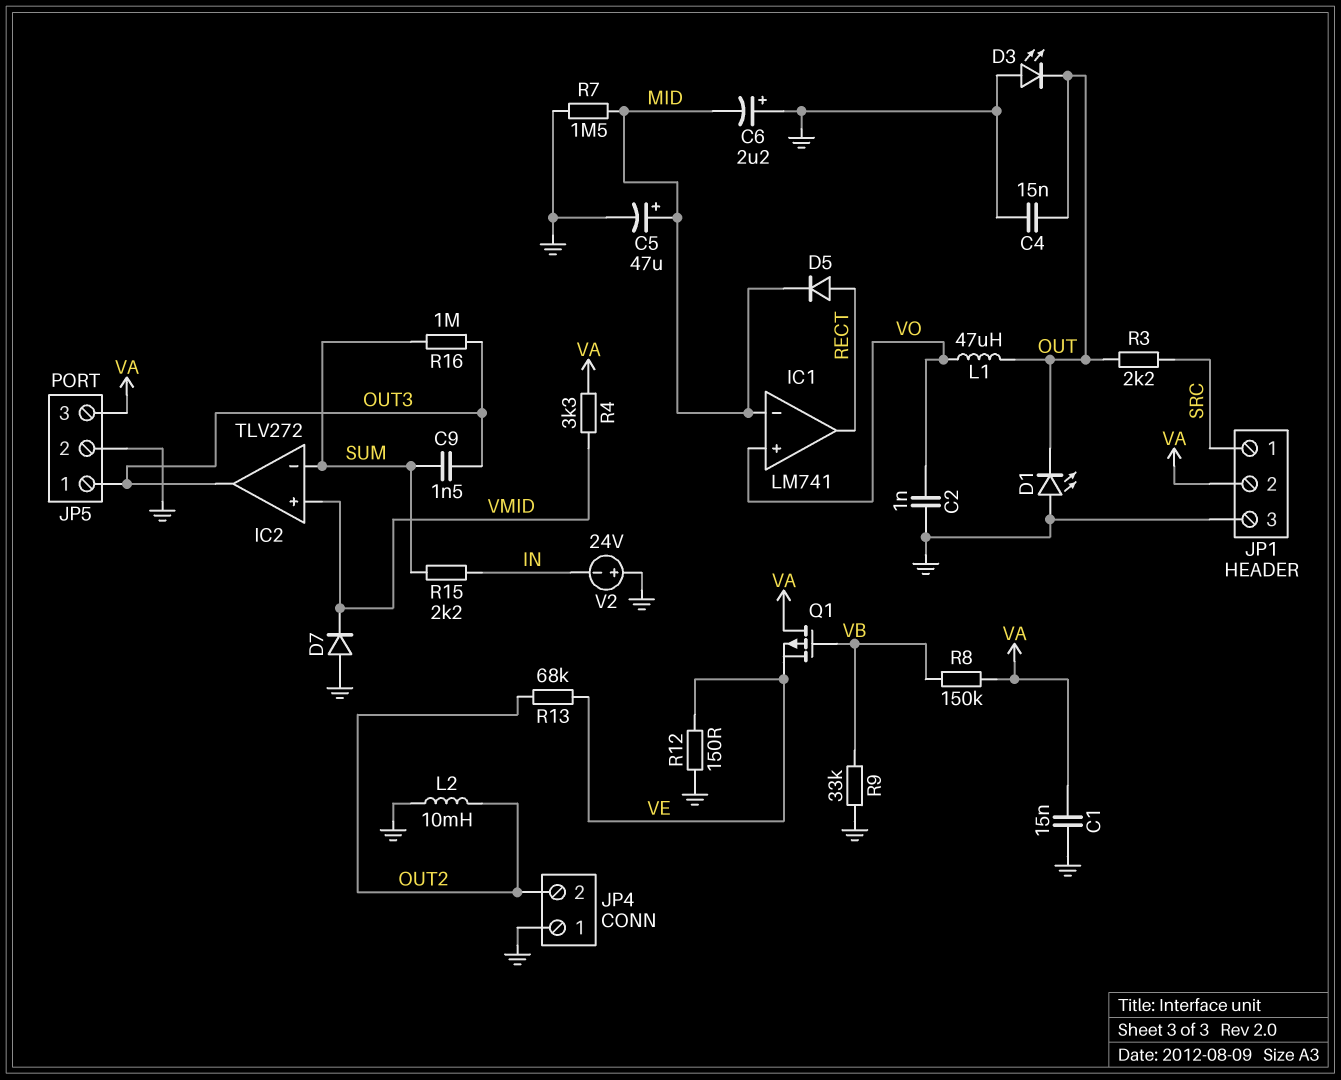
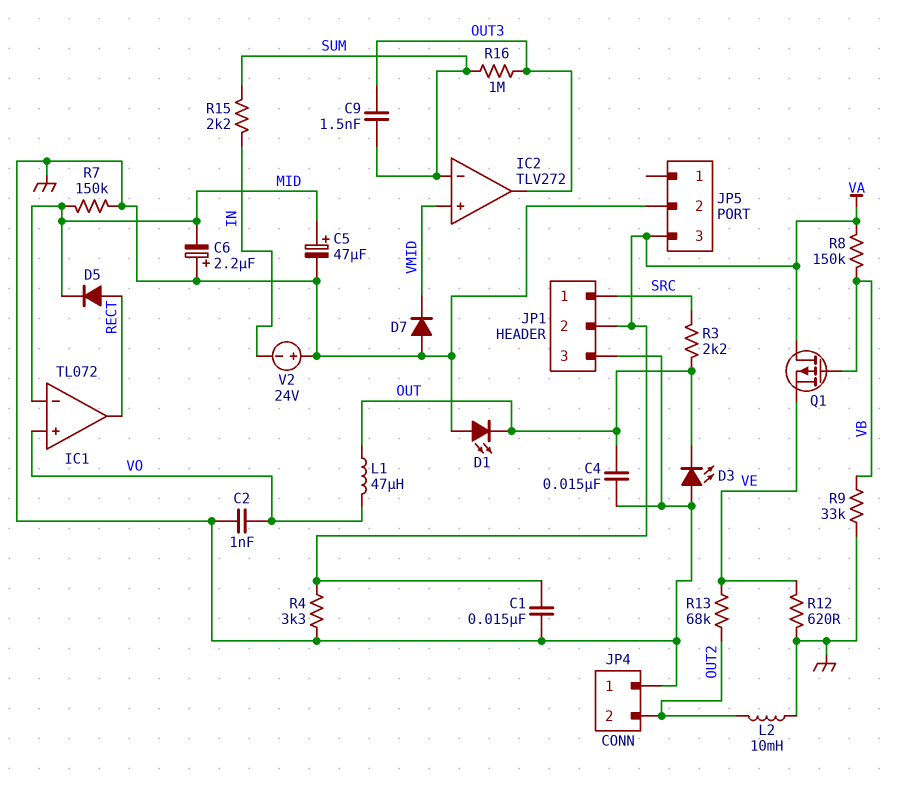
IC1: LM741 -> TL072
JP5 pin 1: OUT3 -> none
R4: 3.3k (VA, VMID) -> 3.3k (GND, VA)
R7: 1.5M (GND, MID) -> 150k (GND, MID)
R12: 150 (GND, VE) -> 620 (GND, VE)

